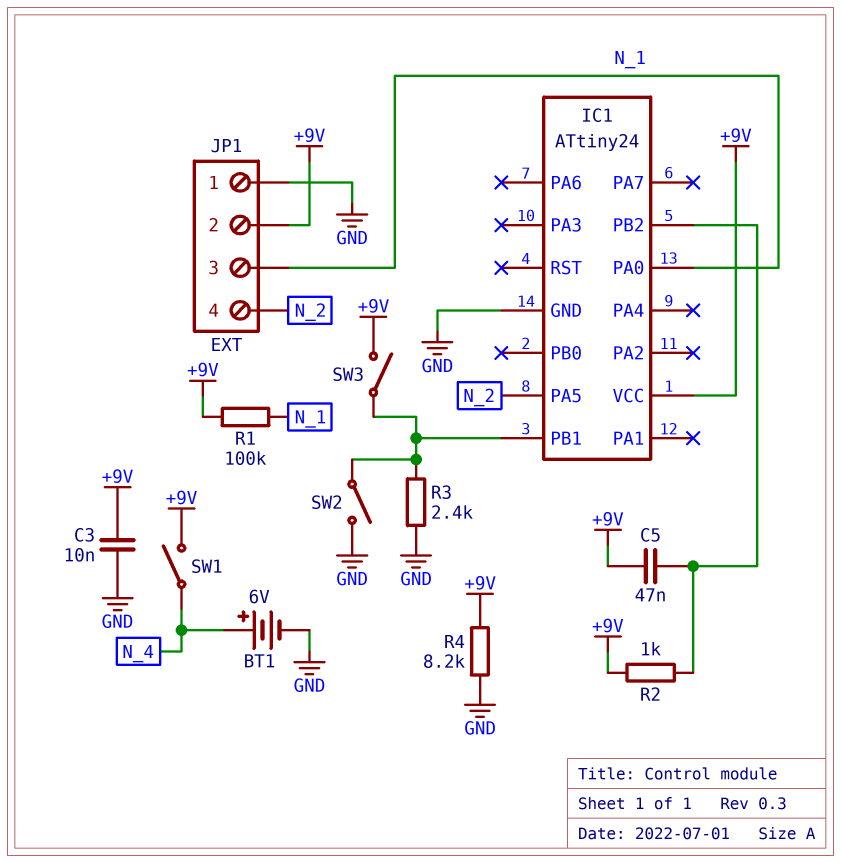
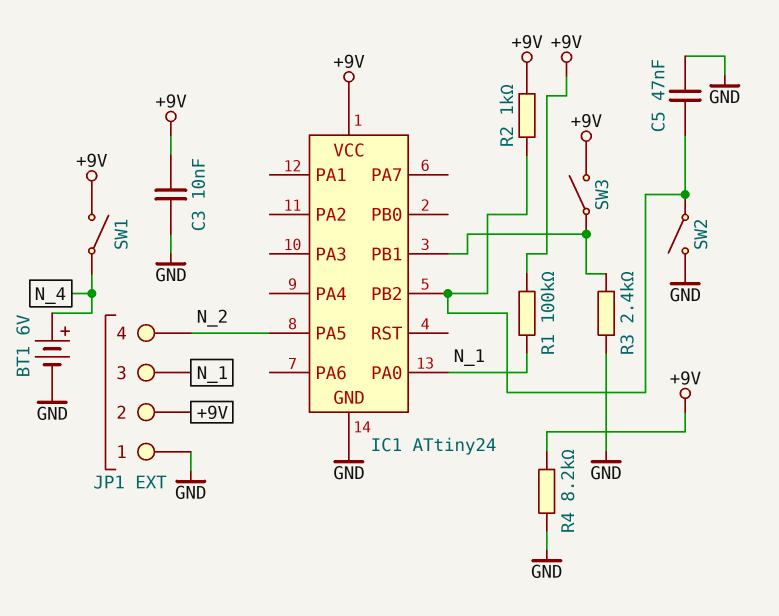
C5: 47nF (+9V, IC1/PB2) -> 47nF (GND, IC1/PB2)
SW2: switch (GND, IC1/PB1) -> switch (GND, IC1/PB2)

